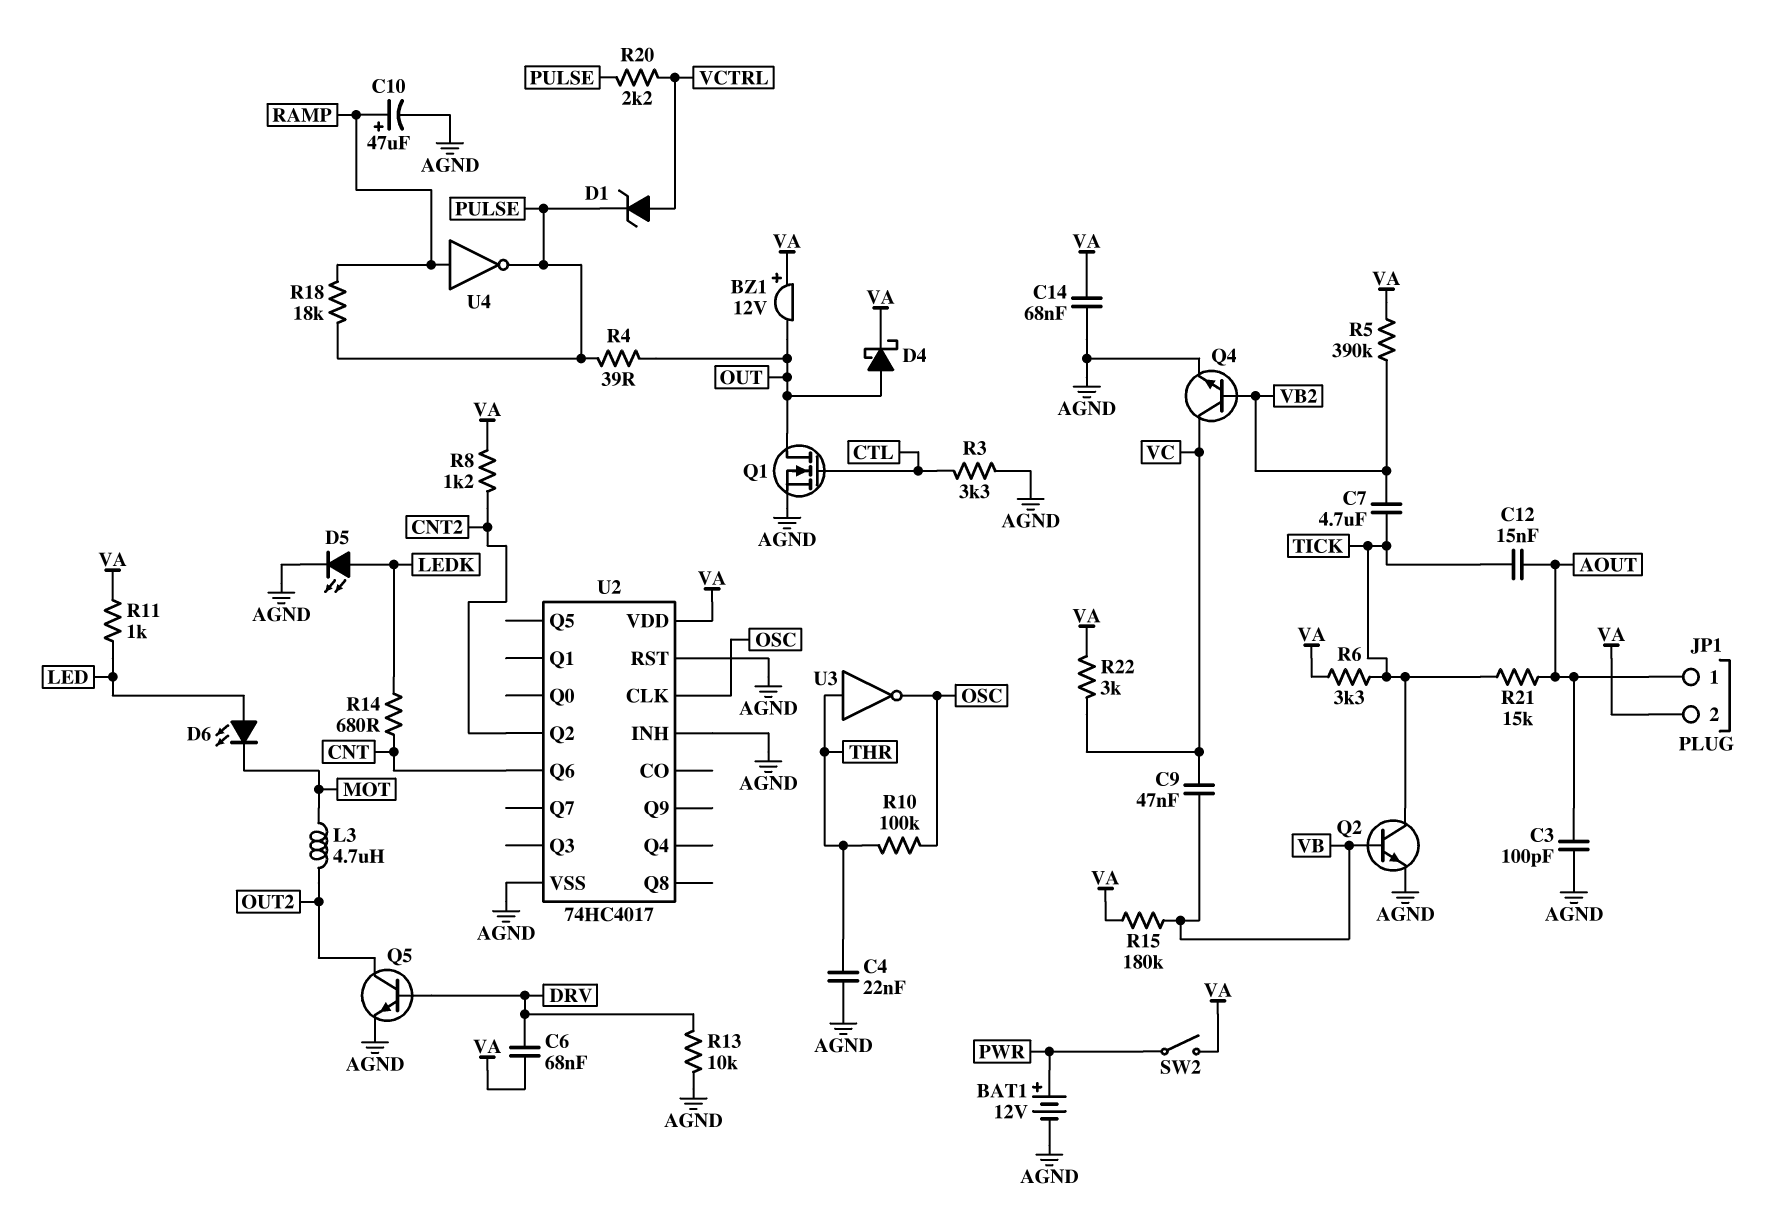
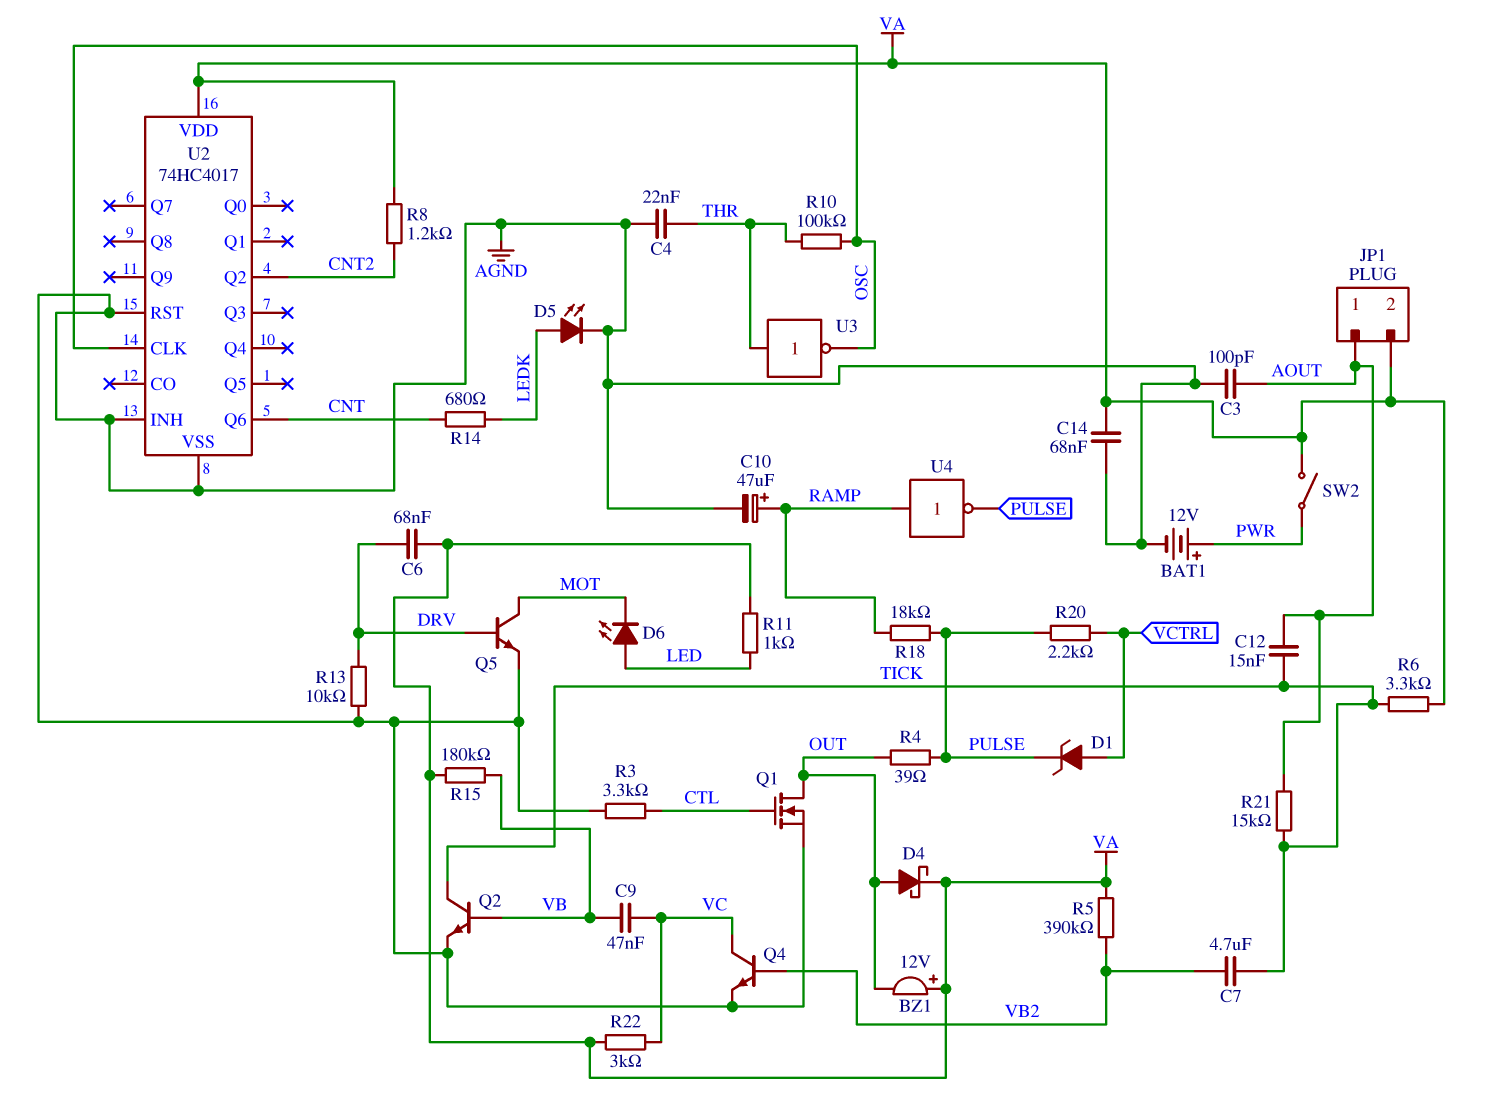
L3: 4.7uH (MOT, OUT2) -> none
Q5: NPN (B DRV, C OUT2, E AGND) -> NPN (B DRV, C MOT, E AGND)

